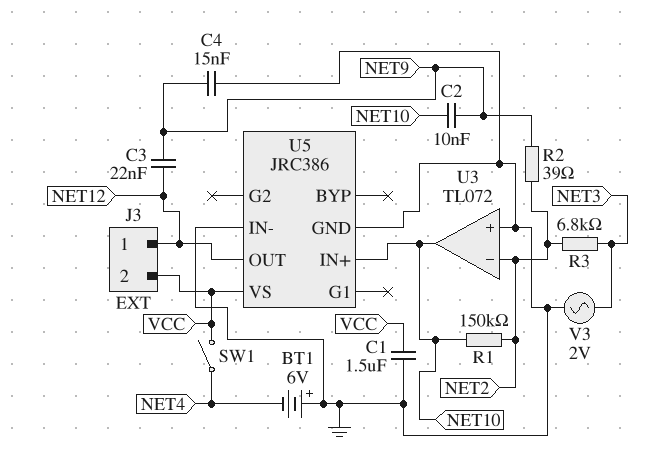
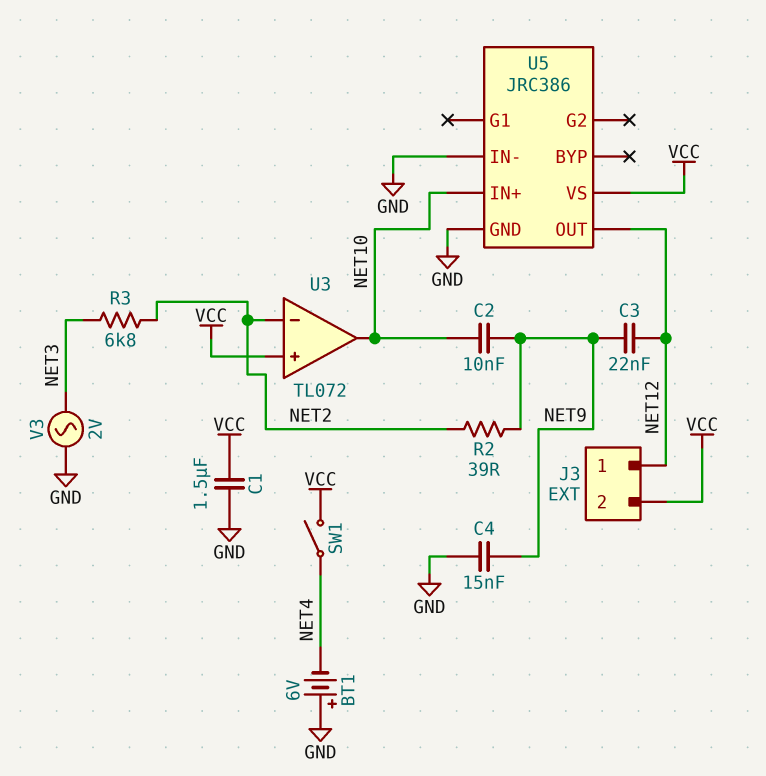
R1: 150k (NET2, NET10) -> none
U3 pin in+: GND -> VCC

